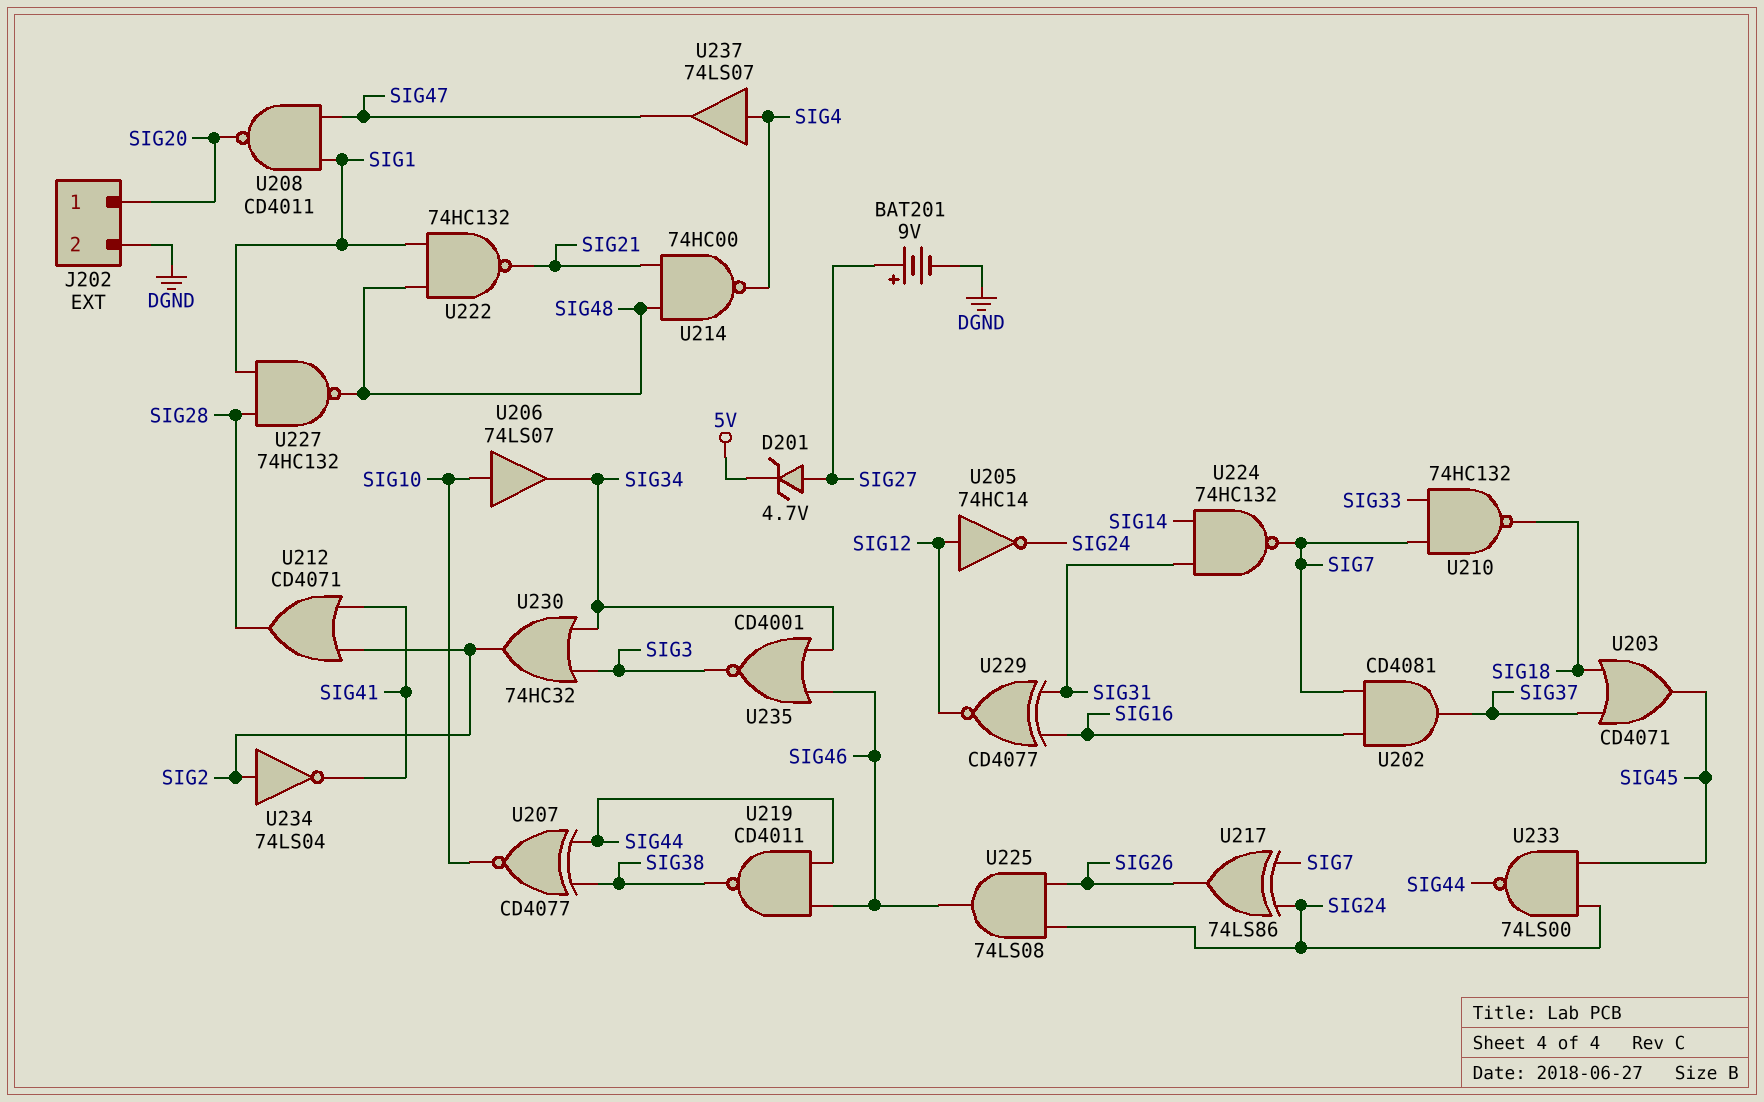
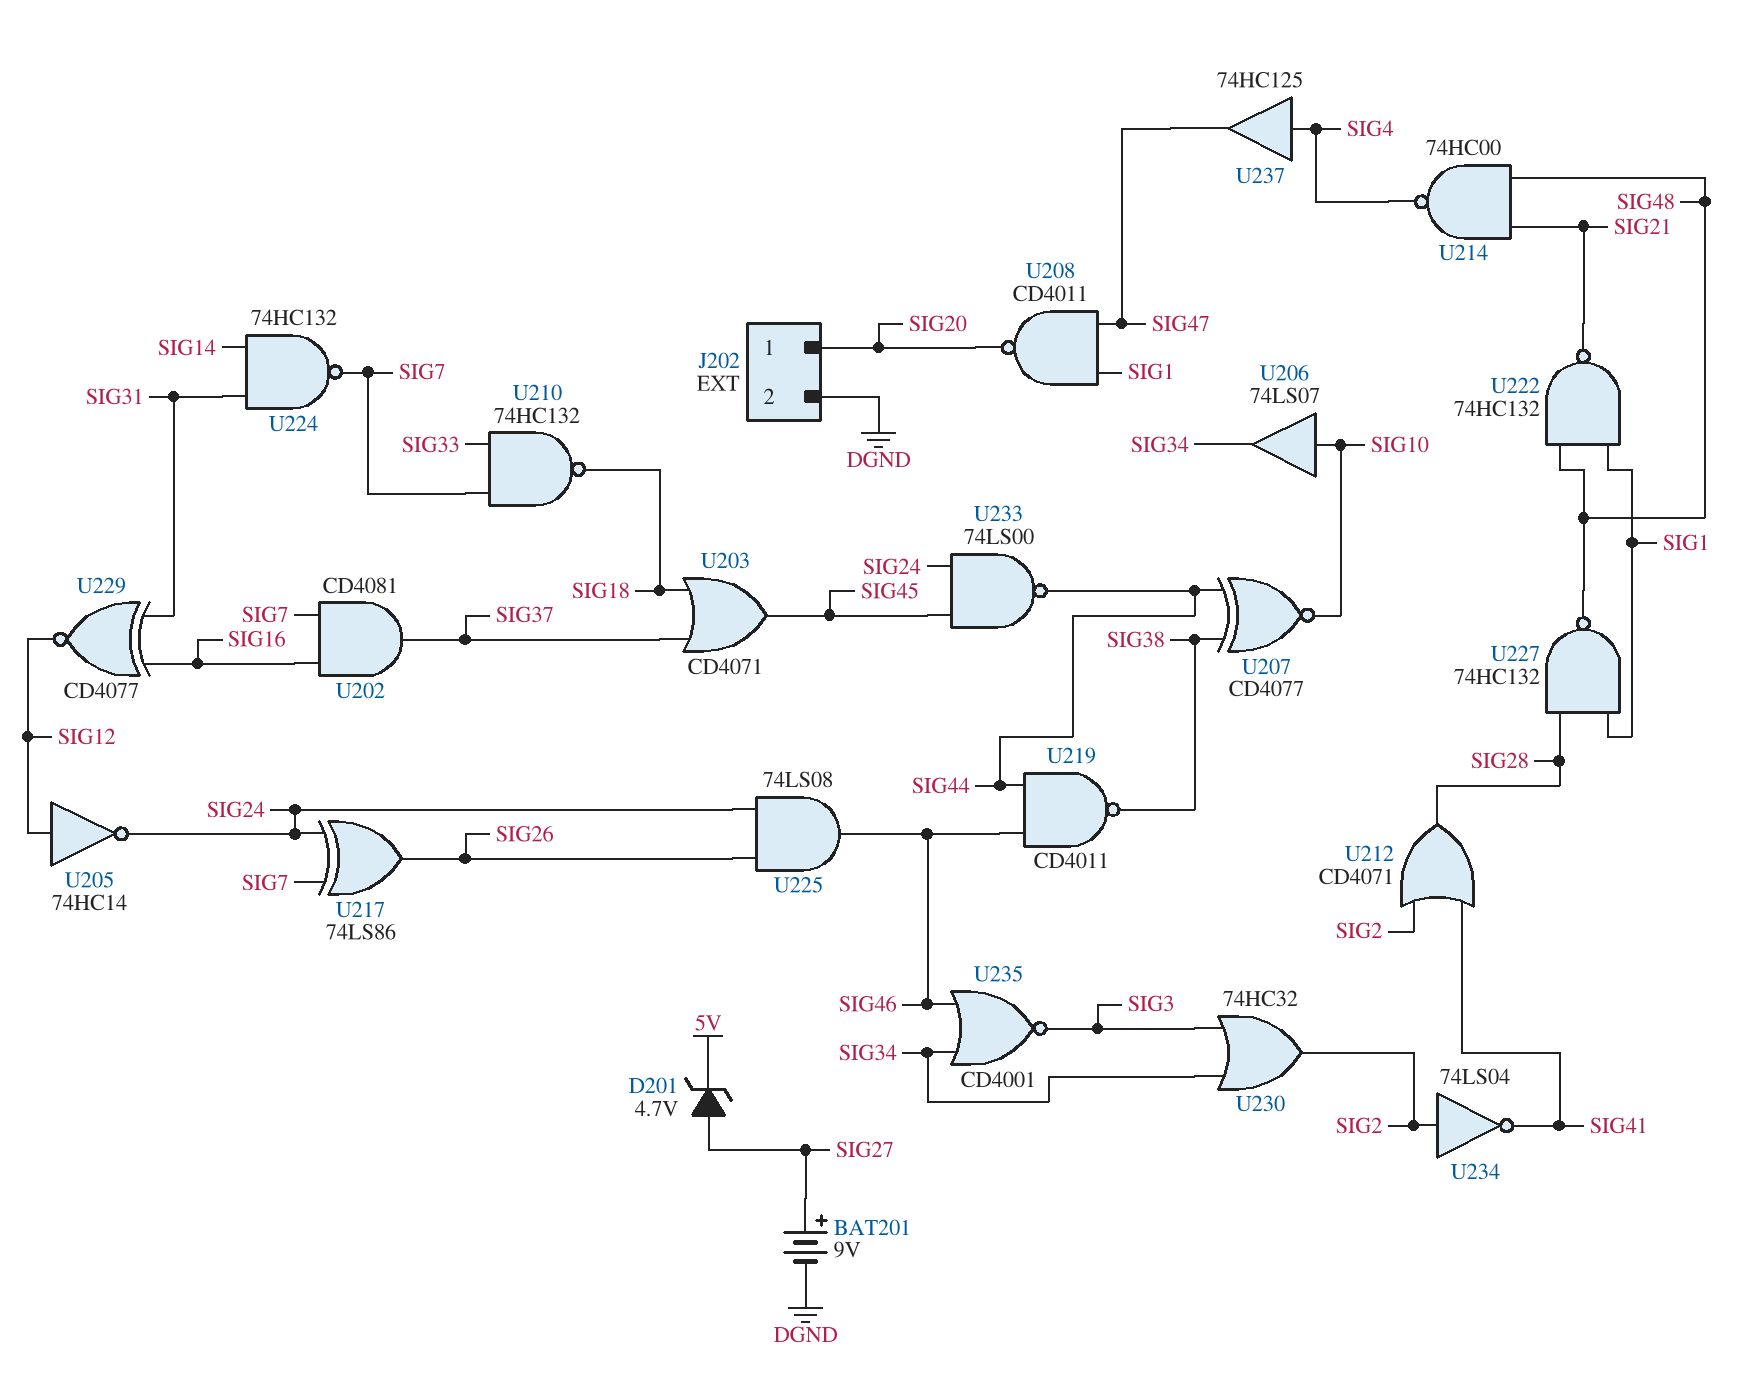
U237: buffer 74LS07 (in SIG4, out SIG47) -> buffer 74HC125 (in SIG4, out SIG47)

